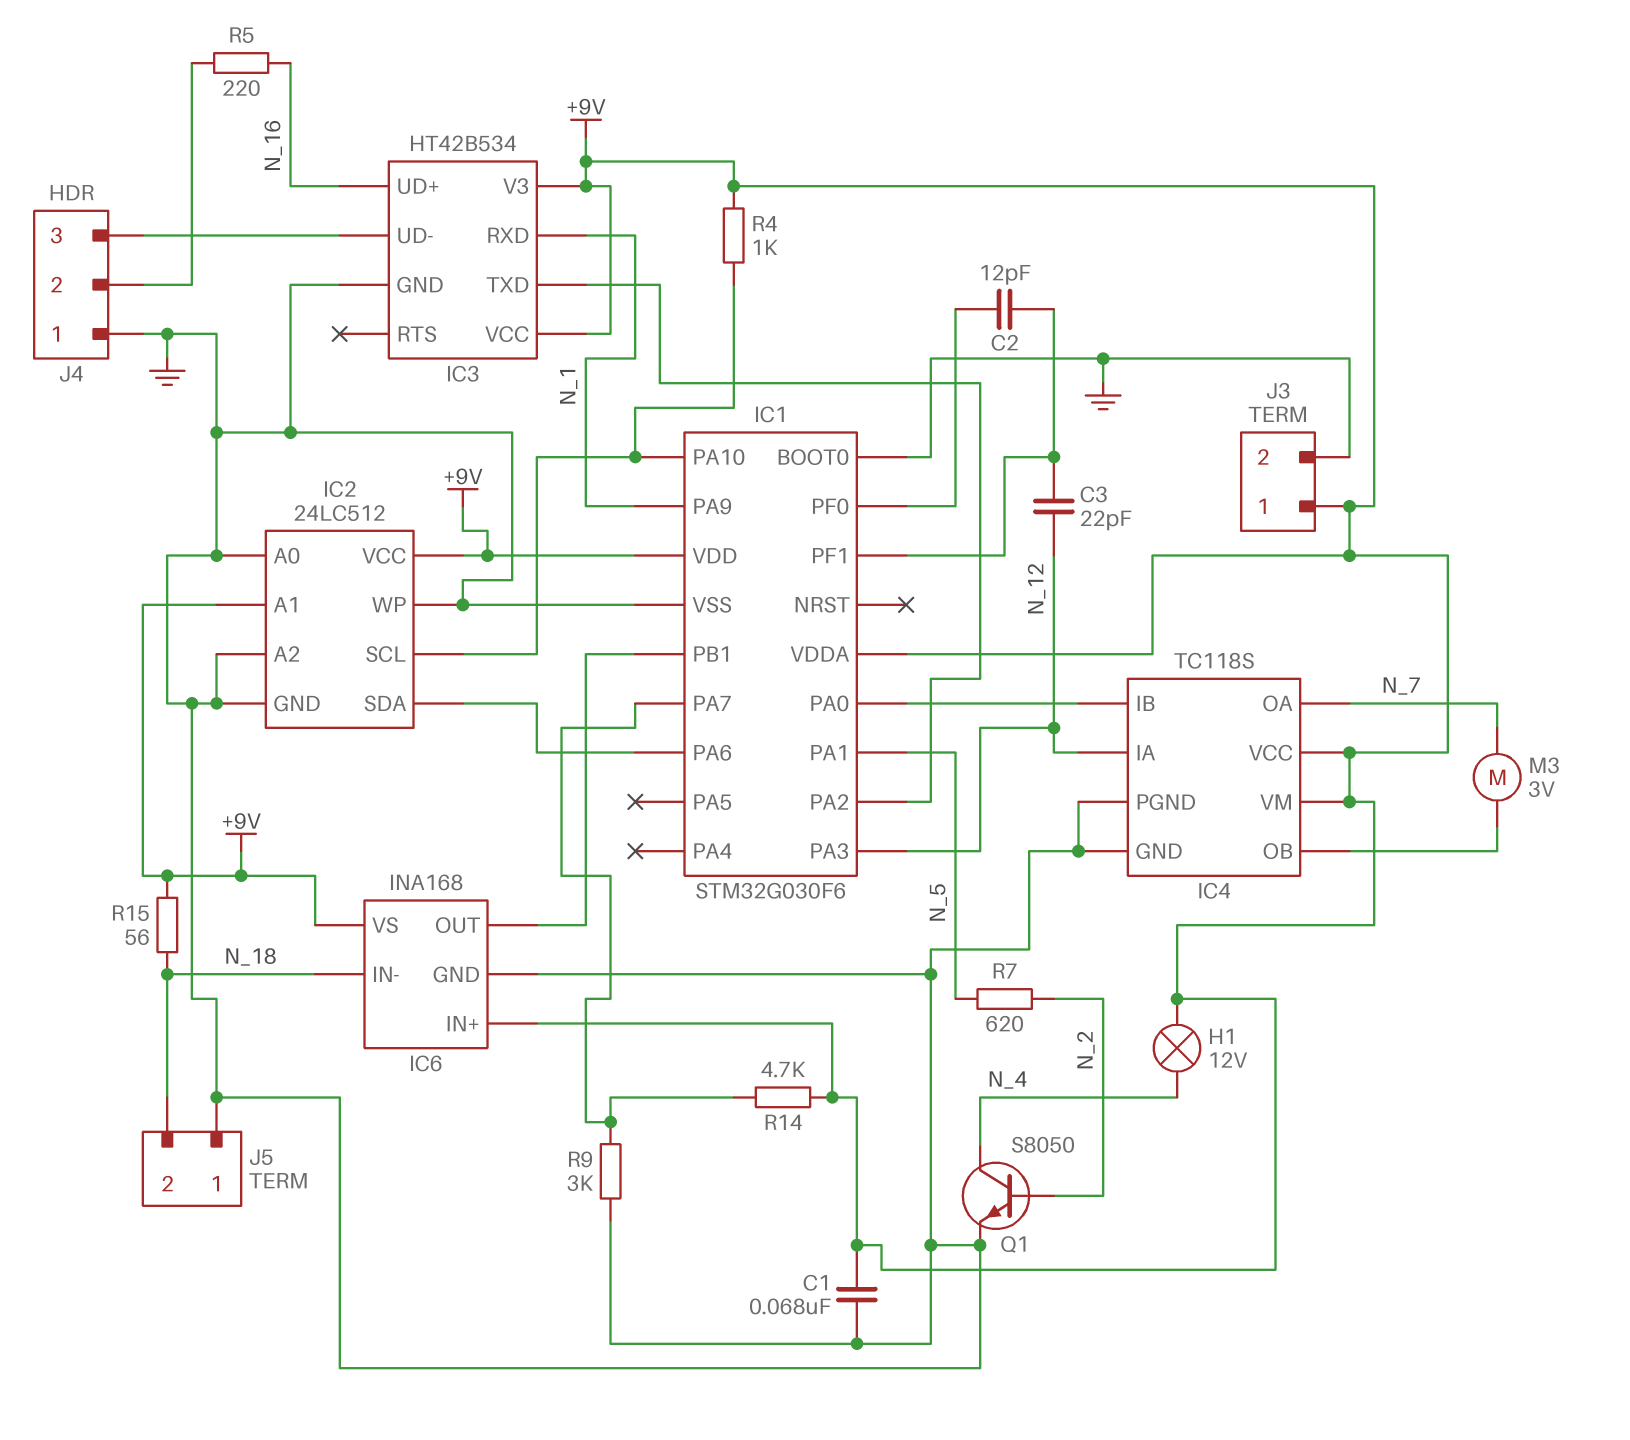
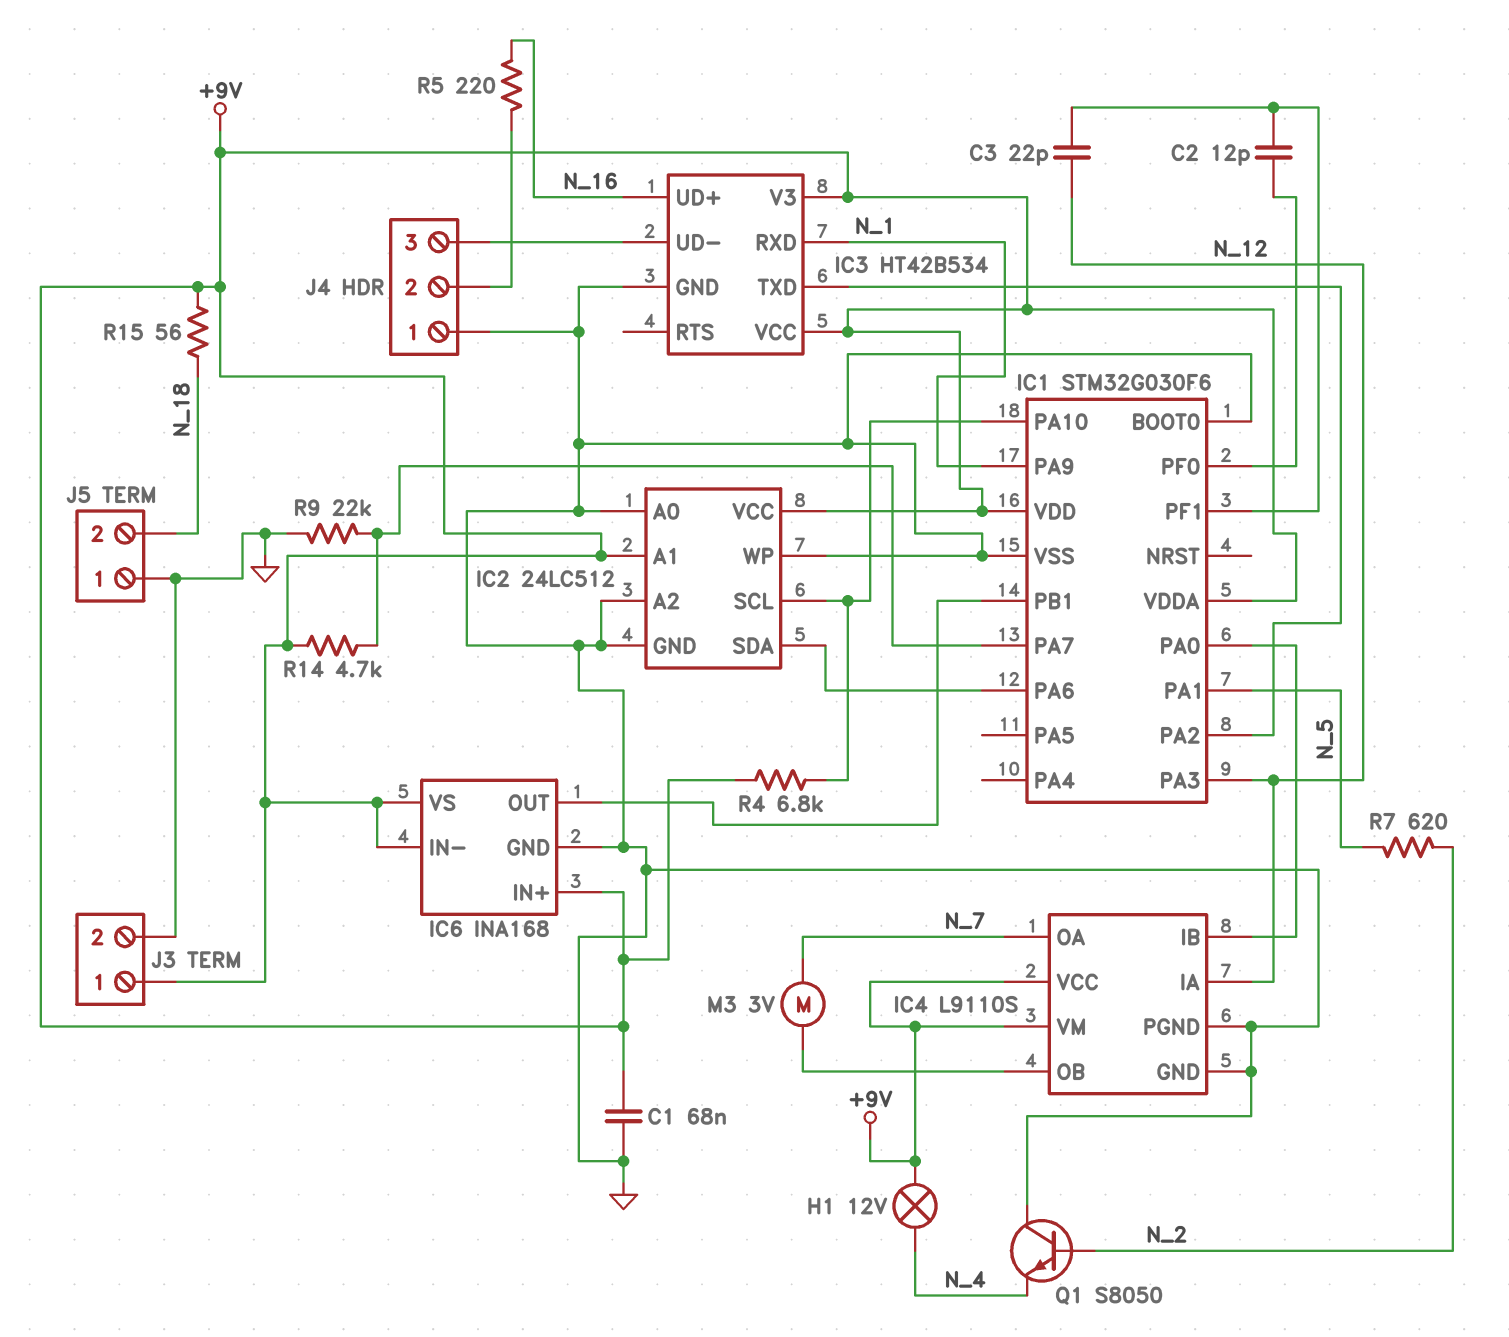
IC4: TC118S -> L9110S
IC6 pin IN-: N_18 -> +9V
Q1: NPN S8050 (B N_2, C N_4, E GND) -> NPN S8050 (B N_2, C GND, E N_4)
R4: 1k (+9V, IC1/PA10) -> 6.8k (+9V, IC1/PA10)
R9: 3k (GND, IC1/PA7) -> 22k (GND, IC1/PA7)

